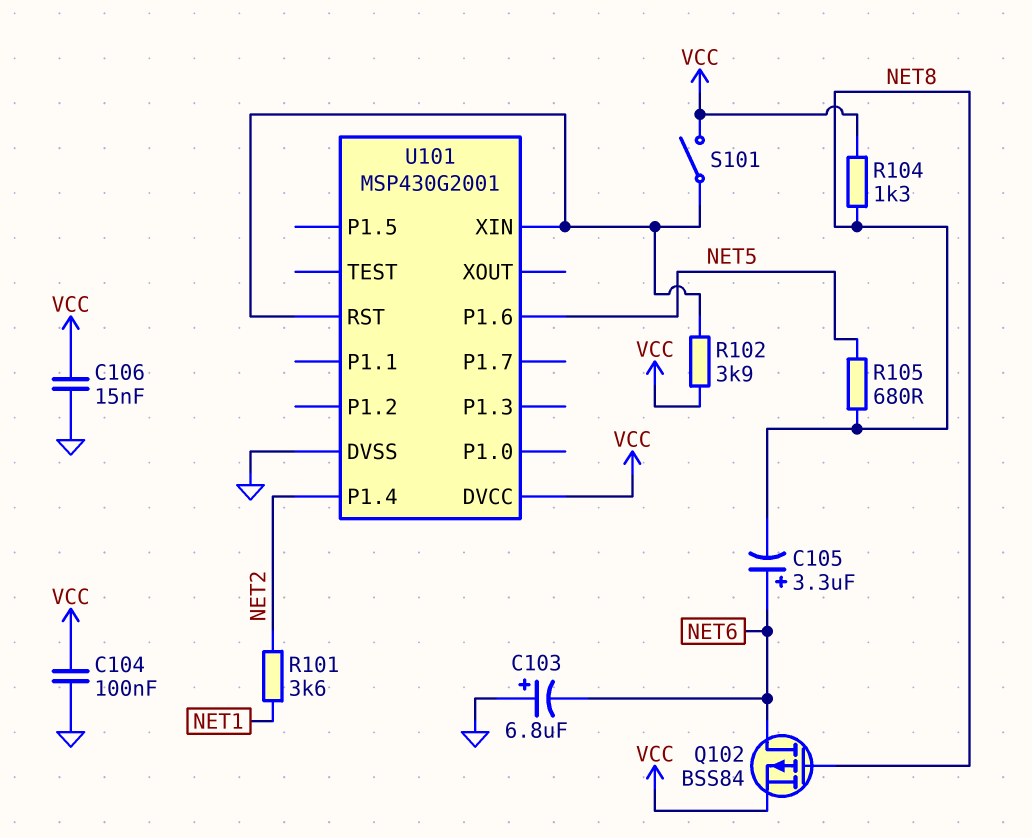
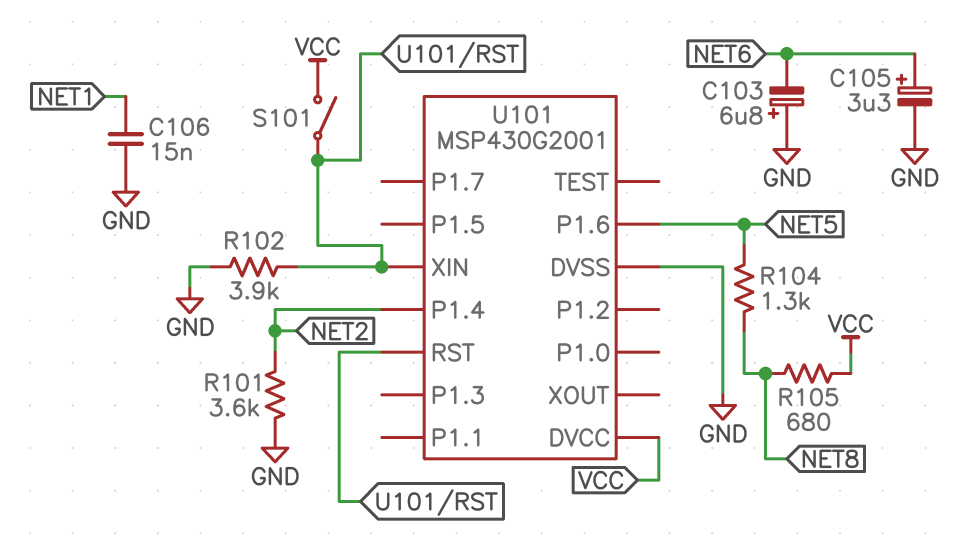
C104: 100nF (GND, VCC) -> none
C105: 3.3uF (plus NET6, minus NET8) -> 3.3uF (plus NET6, minus GND)
C106: 15nF (GND, VCC) -> 15nF (GND, NET1)
Q102: PMOS BSS84 (G NET8, D NET6, S VCC) -> none
R101: 3.6k (NET1, NET2) -> 3.6k (GND, NET2)
R102: 3.9k (U101/RST, VCC) -> 3.9k (GND, U101/RST)
R104: 1.3k (NET8, VCC) -> 1.3k (NET5, NET8)
R105: 680 (NET5, NET8) -> 680 (NET8, VCC)

